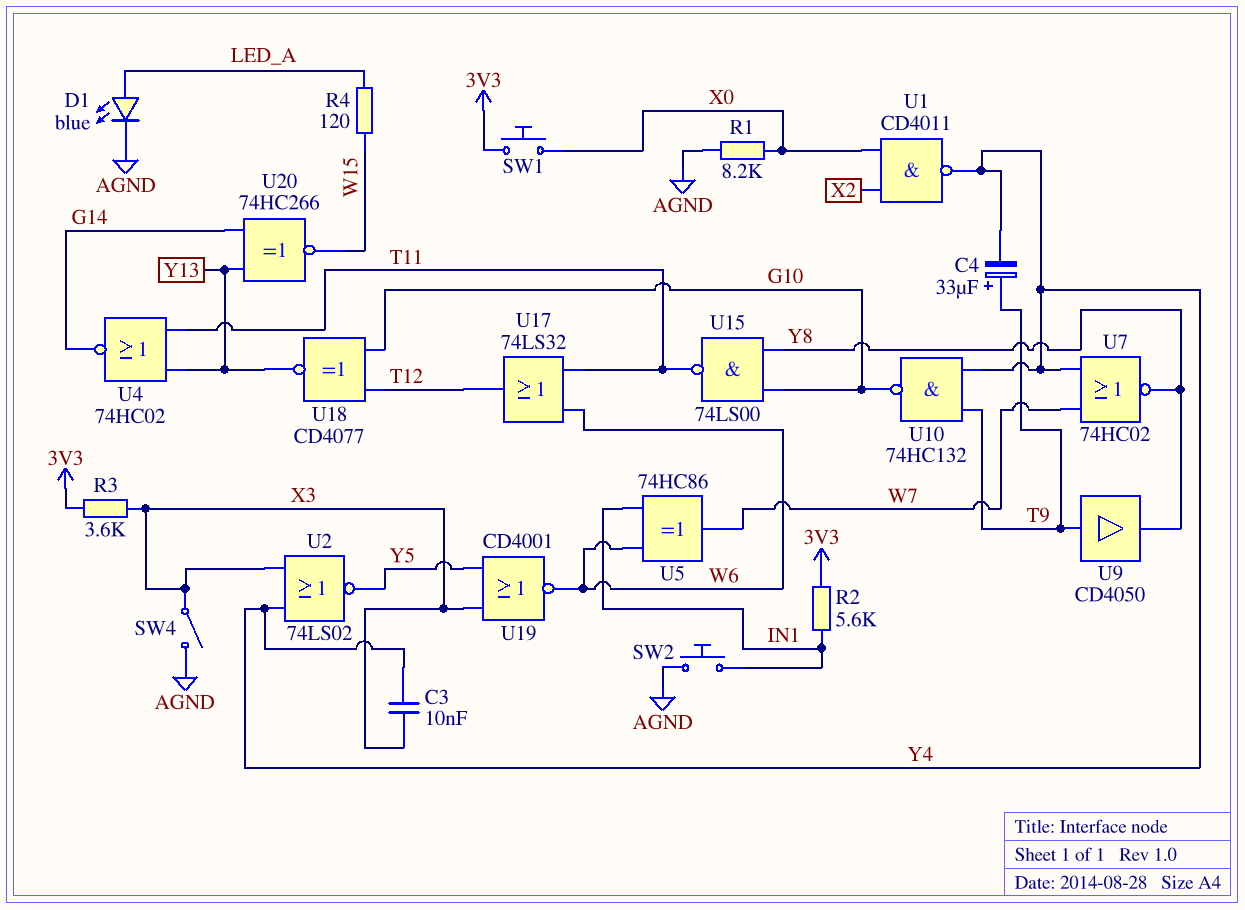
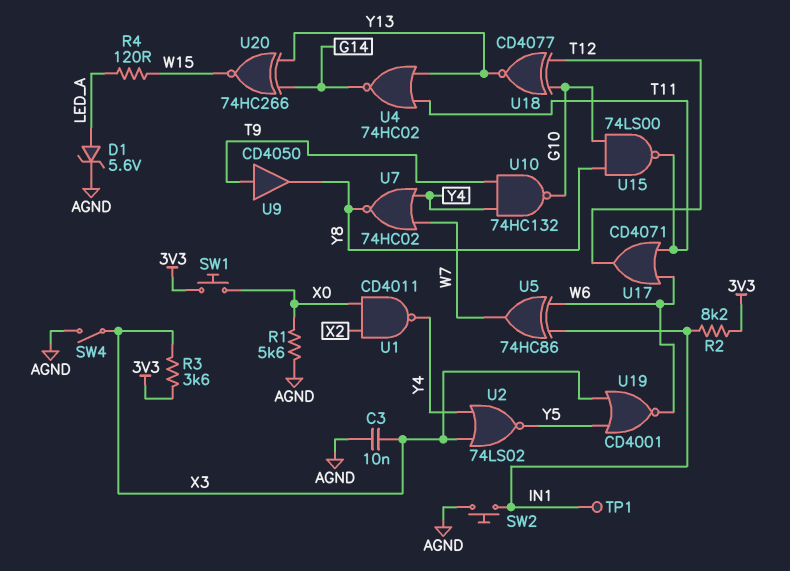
C3: 10nF (X3, Y4) -> 10nF (AGND, X3)
C4: 33uF (plus T9, minus Y4) -> none
D1: LED blue (A LED_A, K AGND) -> zener 5.6V (A LED_A, K AGND)
R1: 8.2k (AGND, X0) -> 5.6k (AGND, X0)
R2: 5.6k (3V3, IN1) -> 8.2k (3V3, IN1)
TP1: none -> test point (IN1)
U17: OR 74LS32 (in T11, in W6, out T12) -> OR CD4071 (in T11, in W6, out T12)

